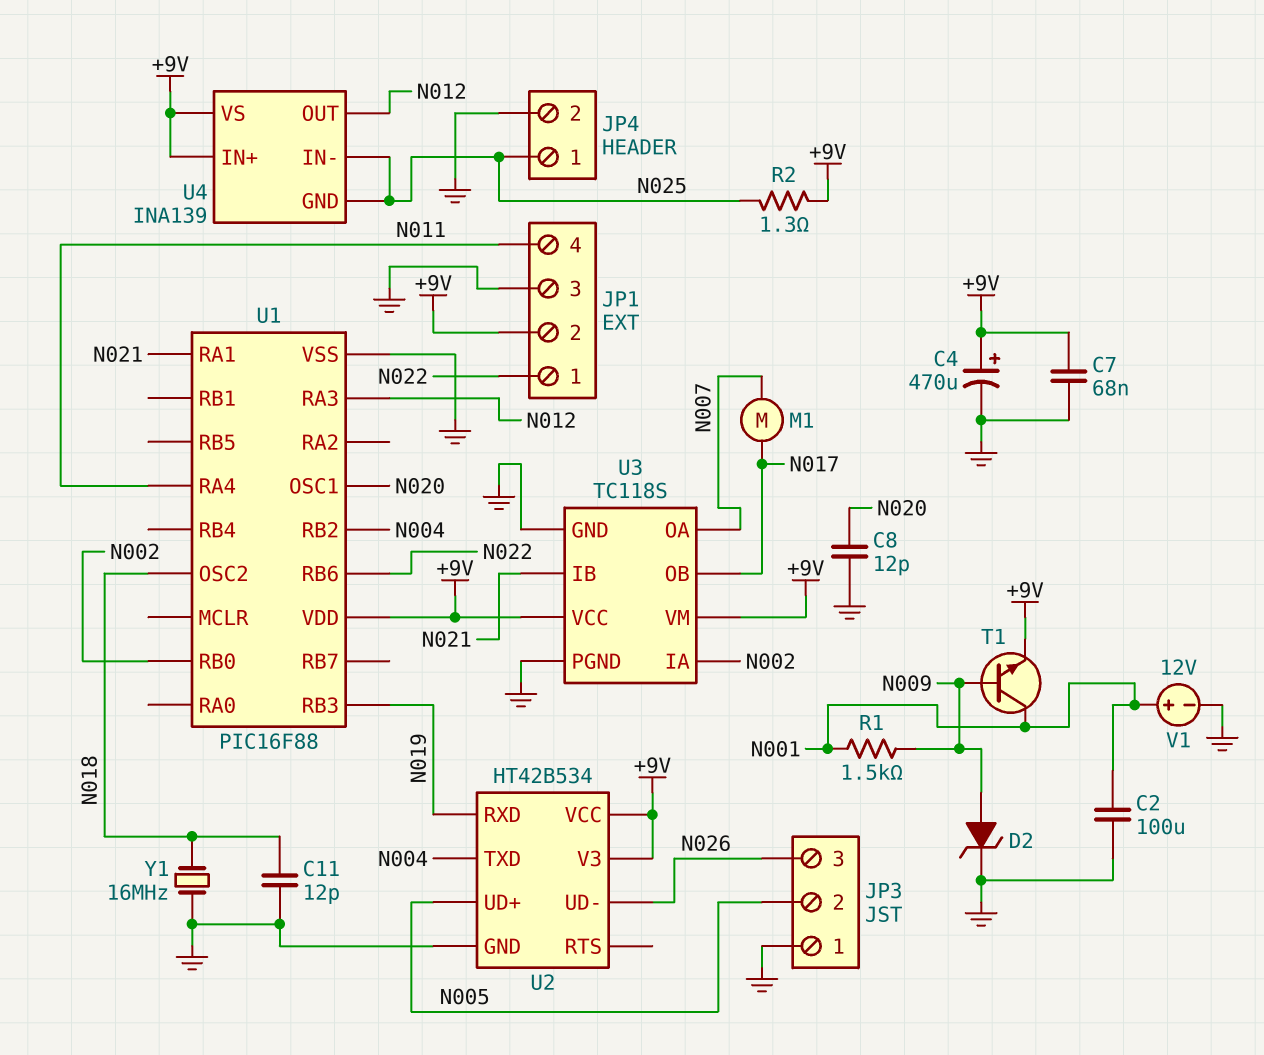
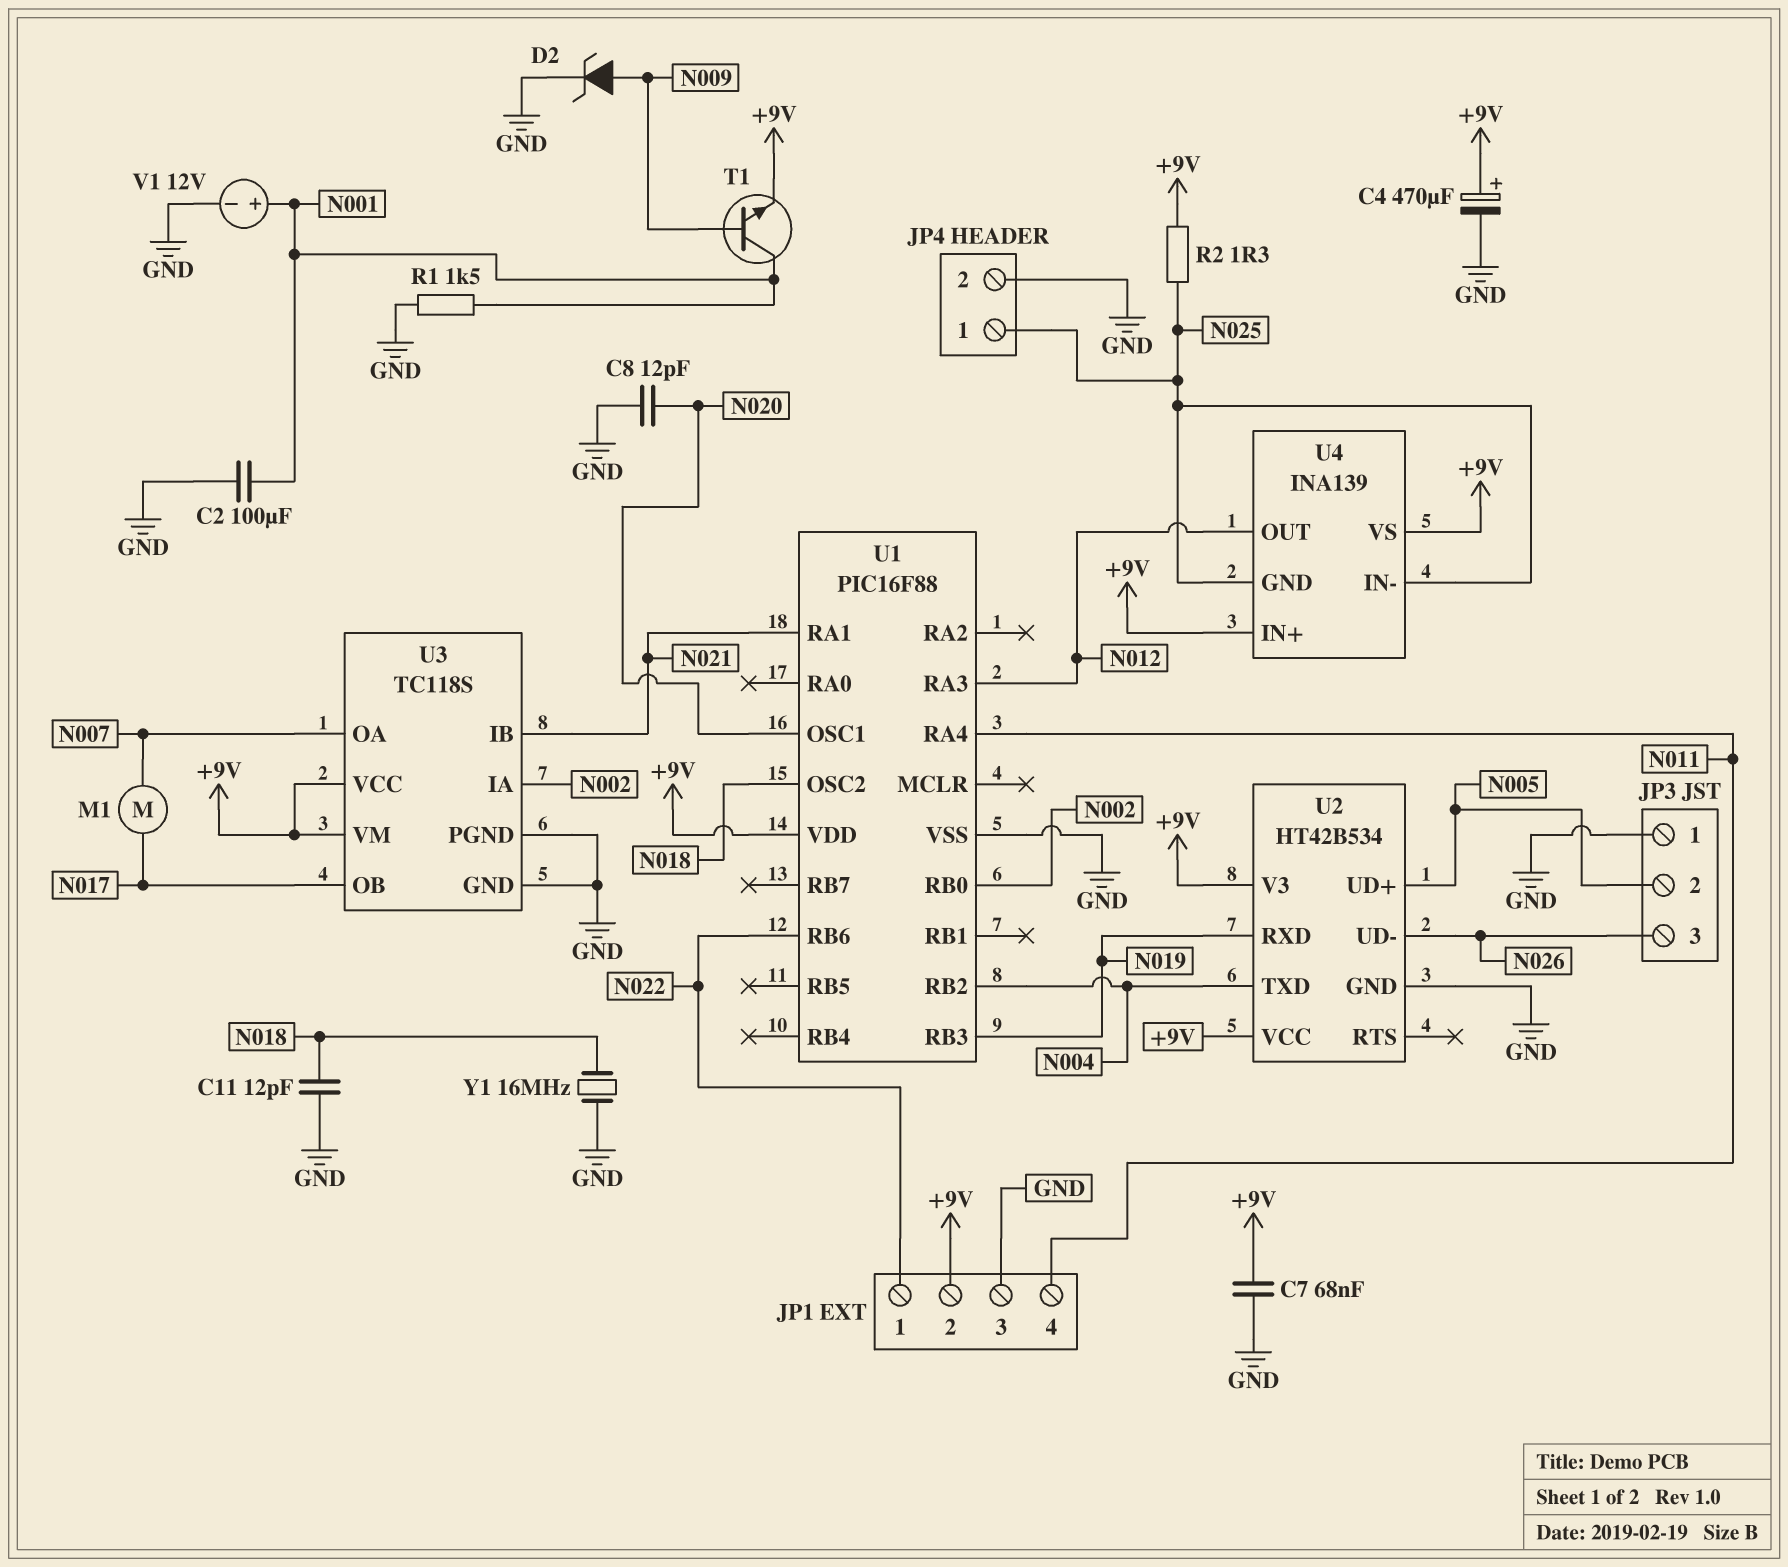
R1: 1.5k (N001, N009) -> 1.5k (GND, N001)

